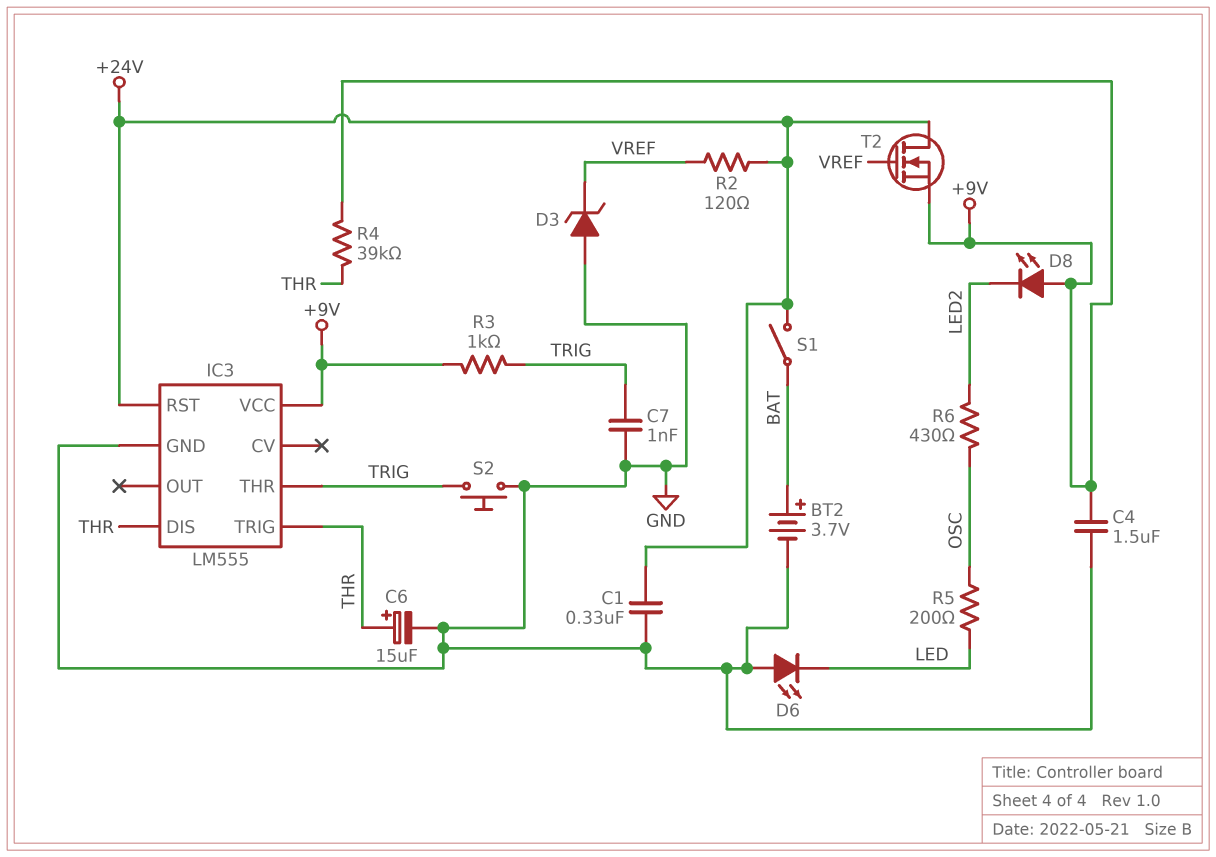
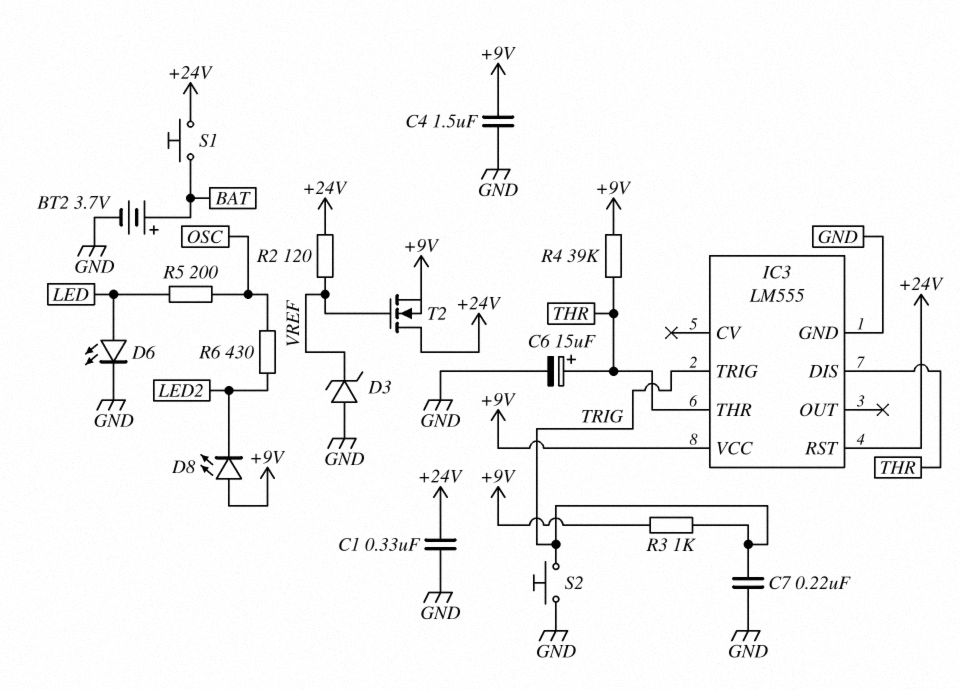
C7: 1nF (GND, TRIG) -> 220nF (GND, TRIG)
D6: LED (A GND, K LED) -> LED (A LED, K GND)
IC3 pin THR: TRIG -> THR
IC3 pin TRIG: THR -> TRIG
S1: switch (+24V, BAT) -> button (+24V, BAT)

